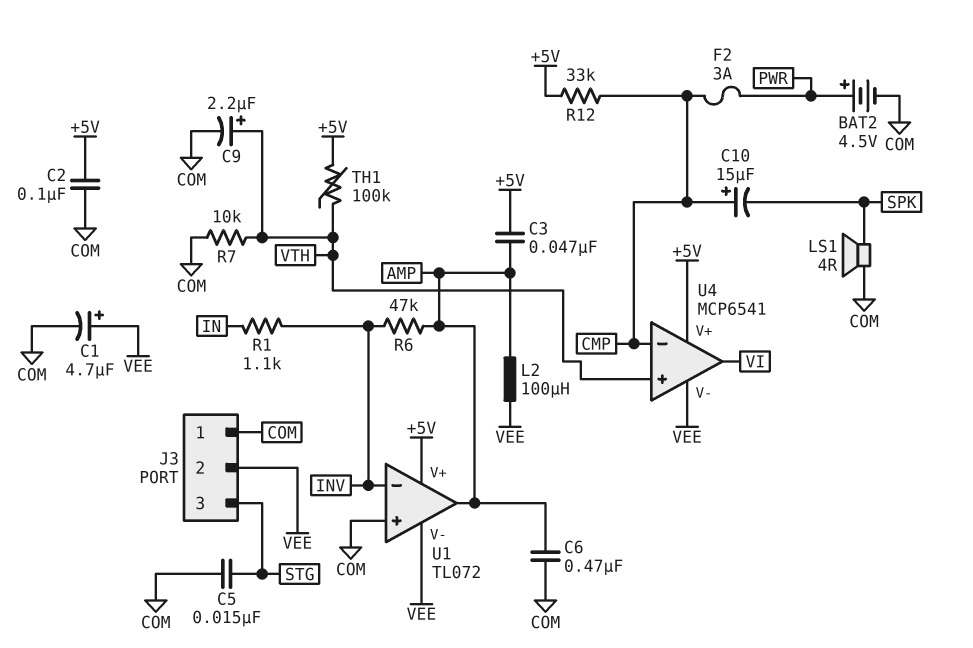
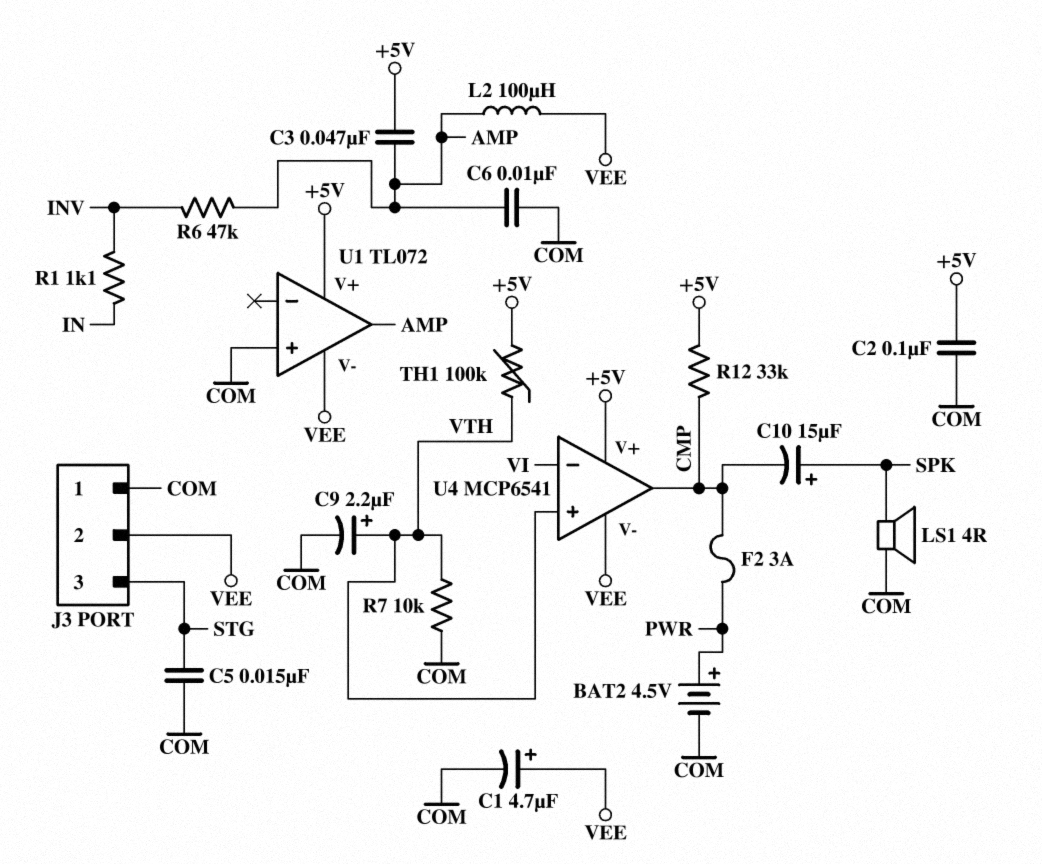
C6: 470nF (AMP, COM) -> 10nF (AMP, COM)
C10: 15uF (plus CMP, minus SPK) -> 15uF (plus SPK, minus CMP)
U1 pin in-: INV -> none
U4 pin in-: CMP -> VI
U4 pin out: VI -> CMP

